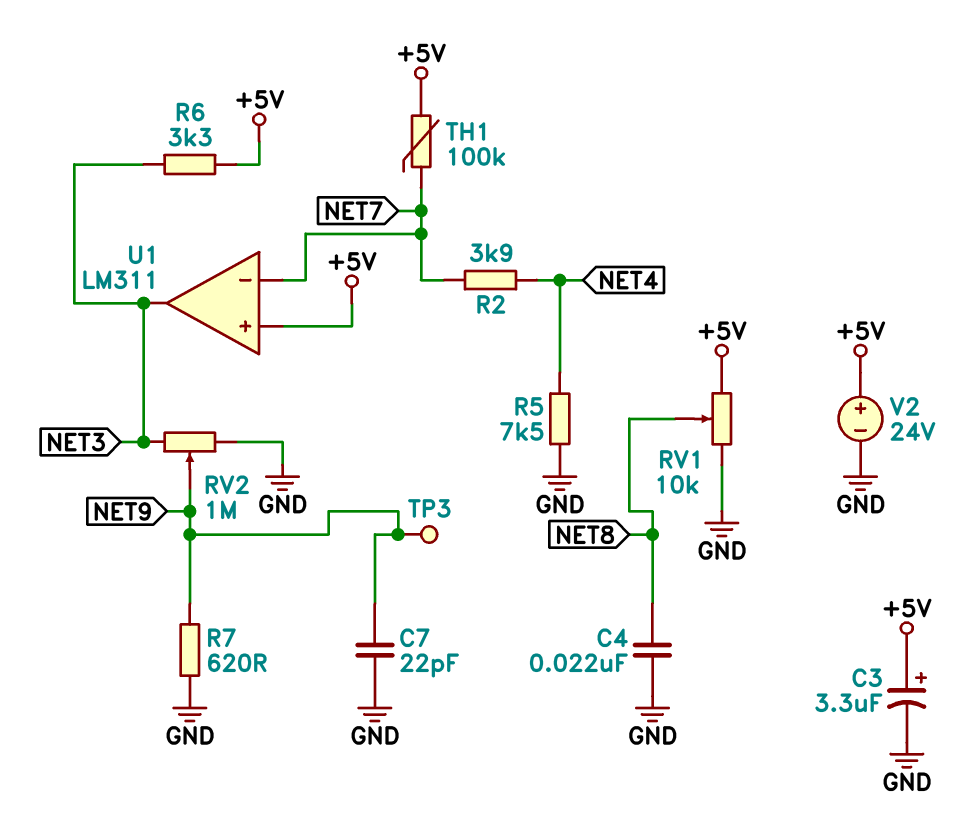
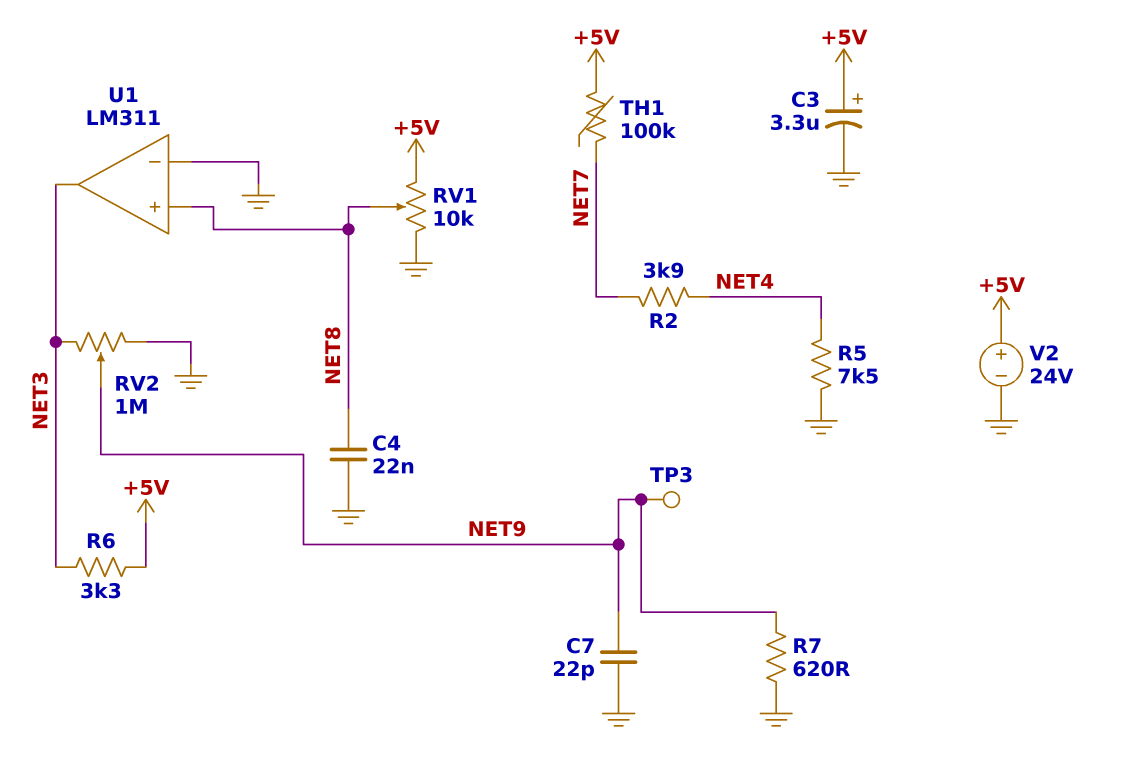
U1 pin in+: +5V -> NET8
U1 pin in-: NET7 -> GND

